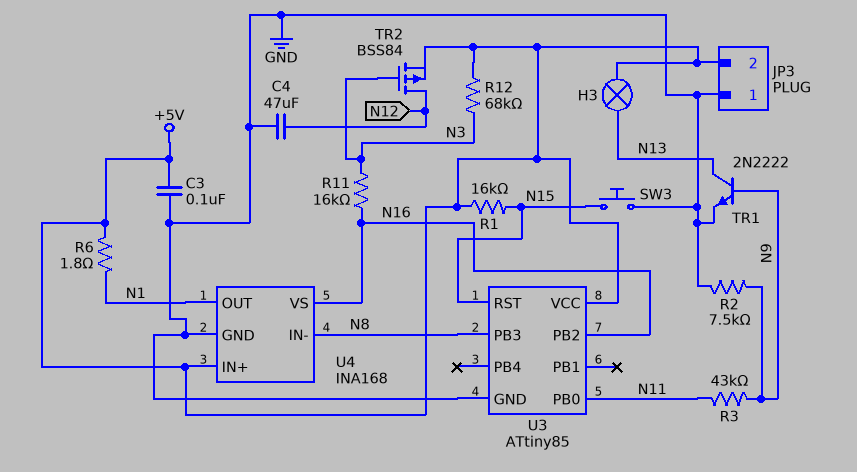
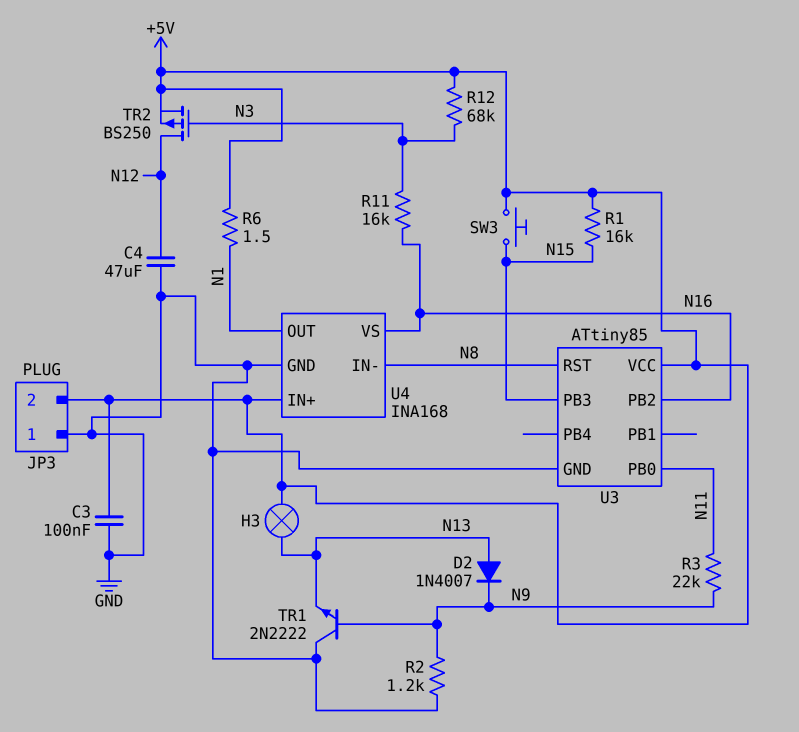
D2: none -> diode 1N4007 (A N13, K N9)
R2: 7.5k (GND, N9) -> 1.2k (GND, N9)
R3: 43k (N9, N11) -> 22k (N9, N11)
R6: 1.8 (+5V, N1) -> 1.5 (+5V, N1)
SW3: button (GND, N15) -> button (+5V, N15)
TR1: NPN 2N2222 (B N9, C N13, E GND) -> NPN 2N2222 (B N9, C GND, E N13)
TR2: PMOS BSS84 (G N3, D N12, S +5V) -> PMOS BS250 (G N3, D N12, S +5V)
U3 pin PB3: N8 -> N15
U3 pin RST: N15 -> N8

